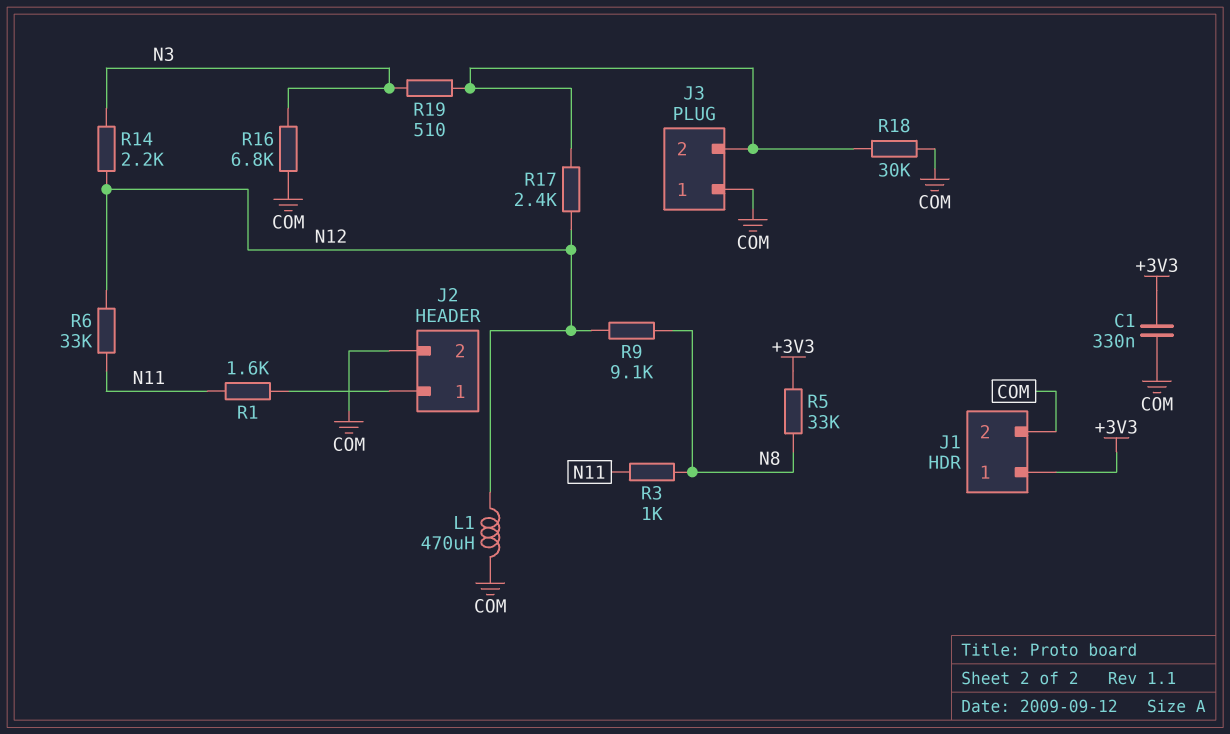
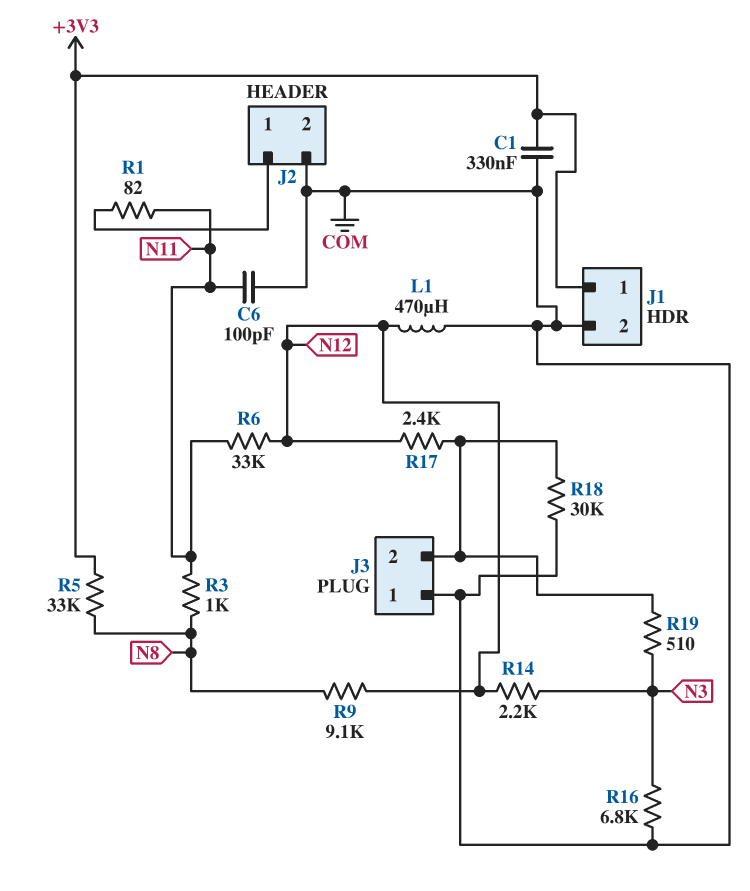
C6: none -> 100pF (COM, N11)
R1: 1.6k (J2/1, N11) -> 82 (J2/1, N11)

